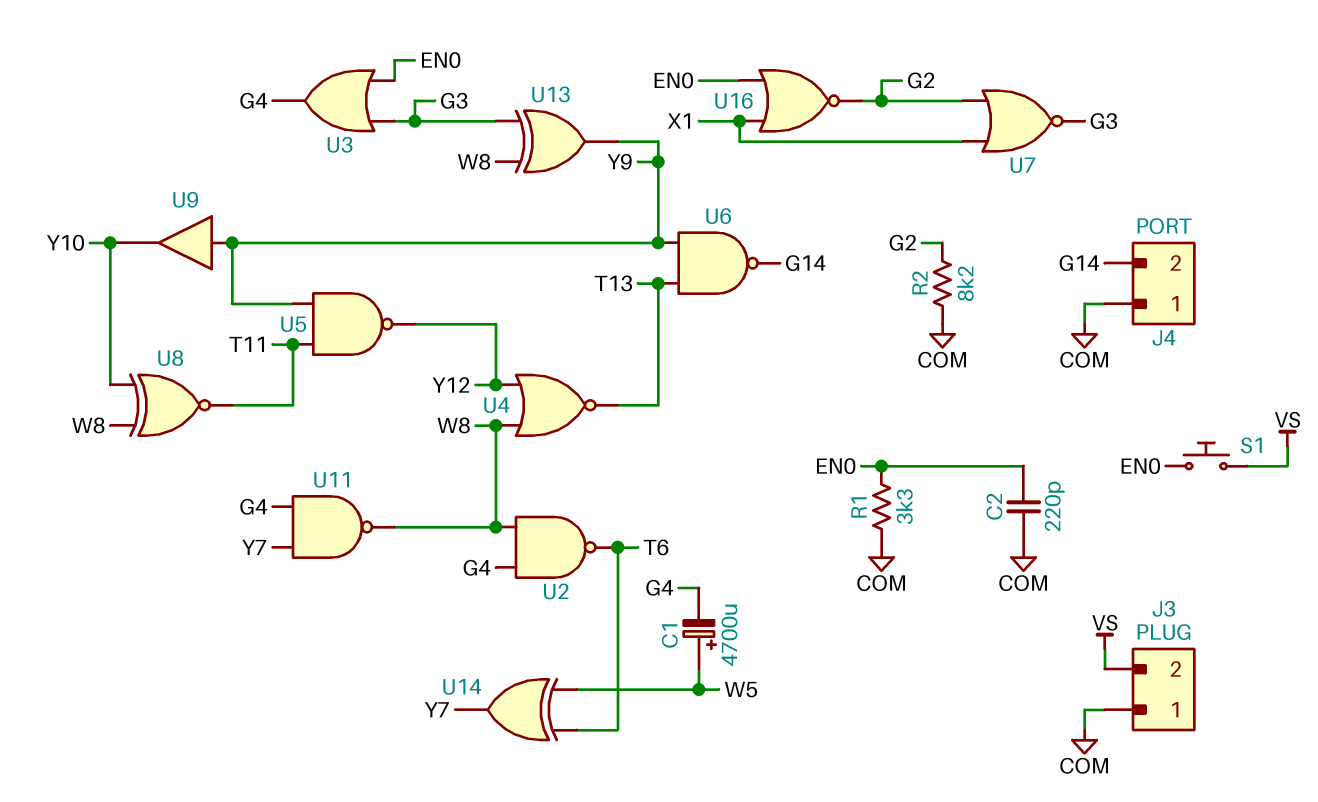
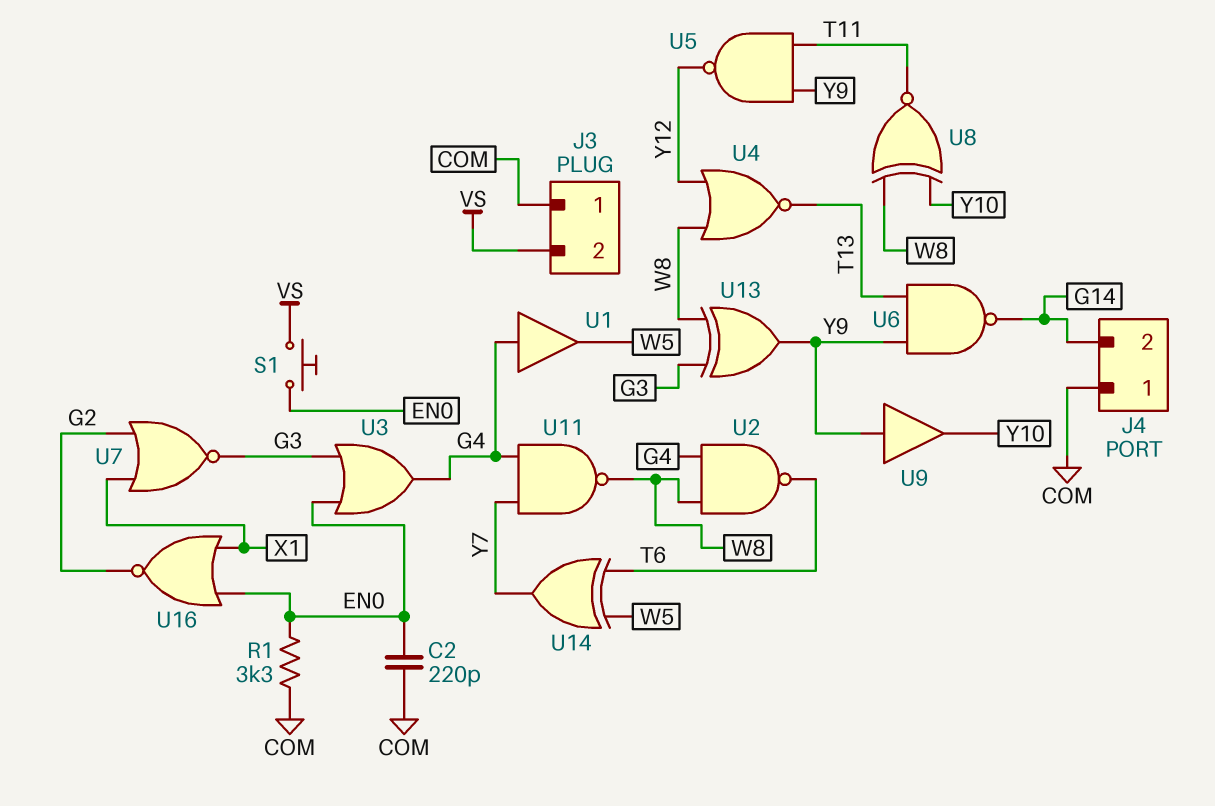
C1: 4700uF (plus W5, minus G4) -> none
R2: 8.2k (COM, G2) -> none
U1: none -> buffer (in G4, out W5)

